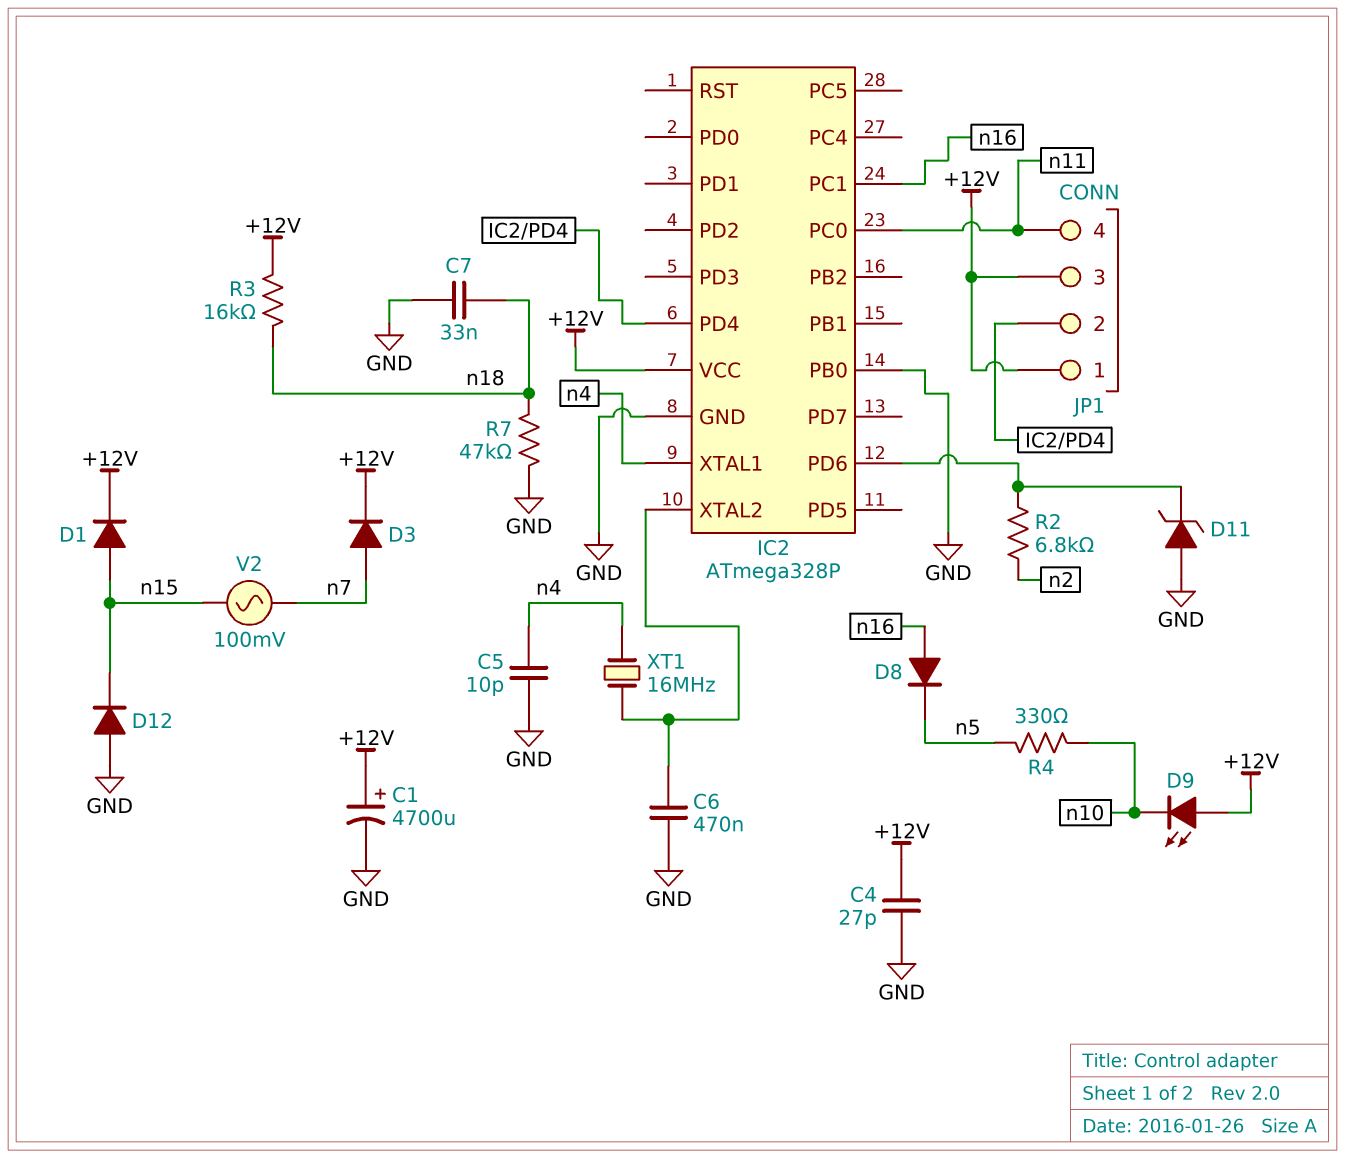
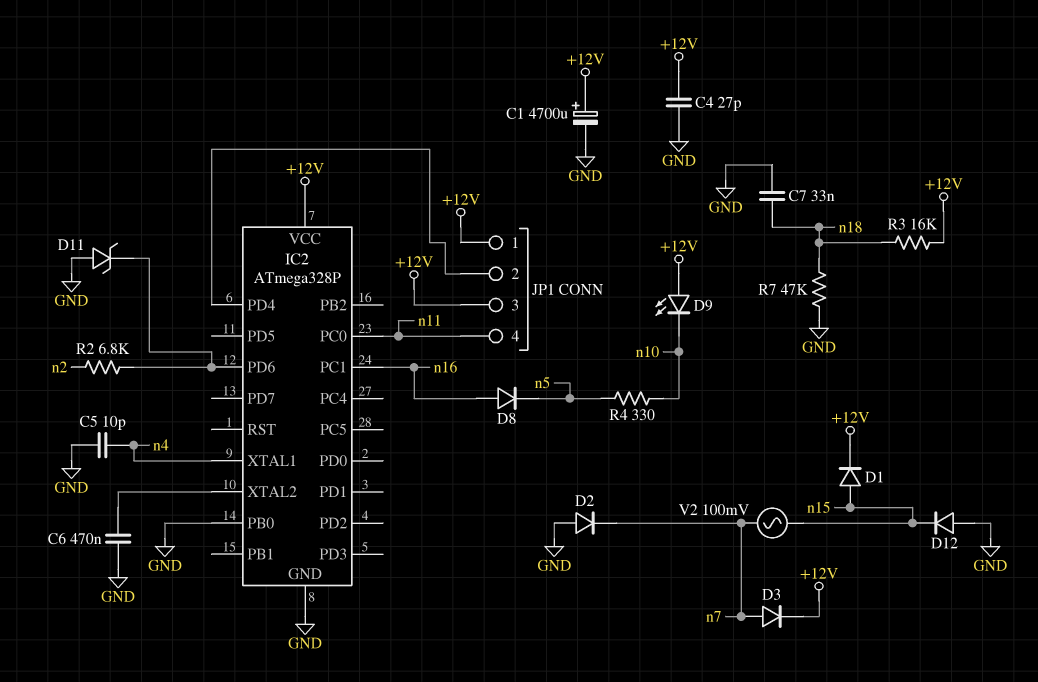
D2: none -> diode (A GND, K n7)
XT1: 16MHz (IC2/XTAL2, n4) -> none

